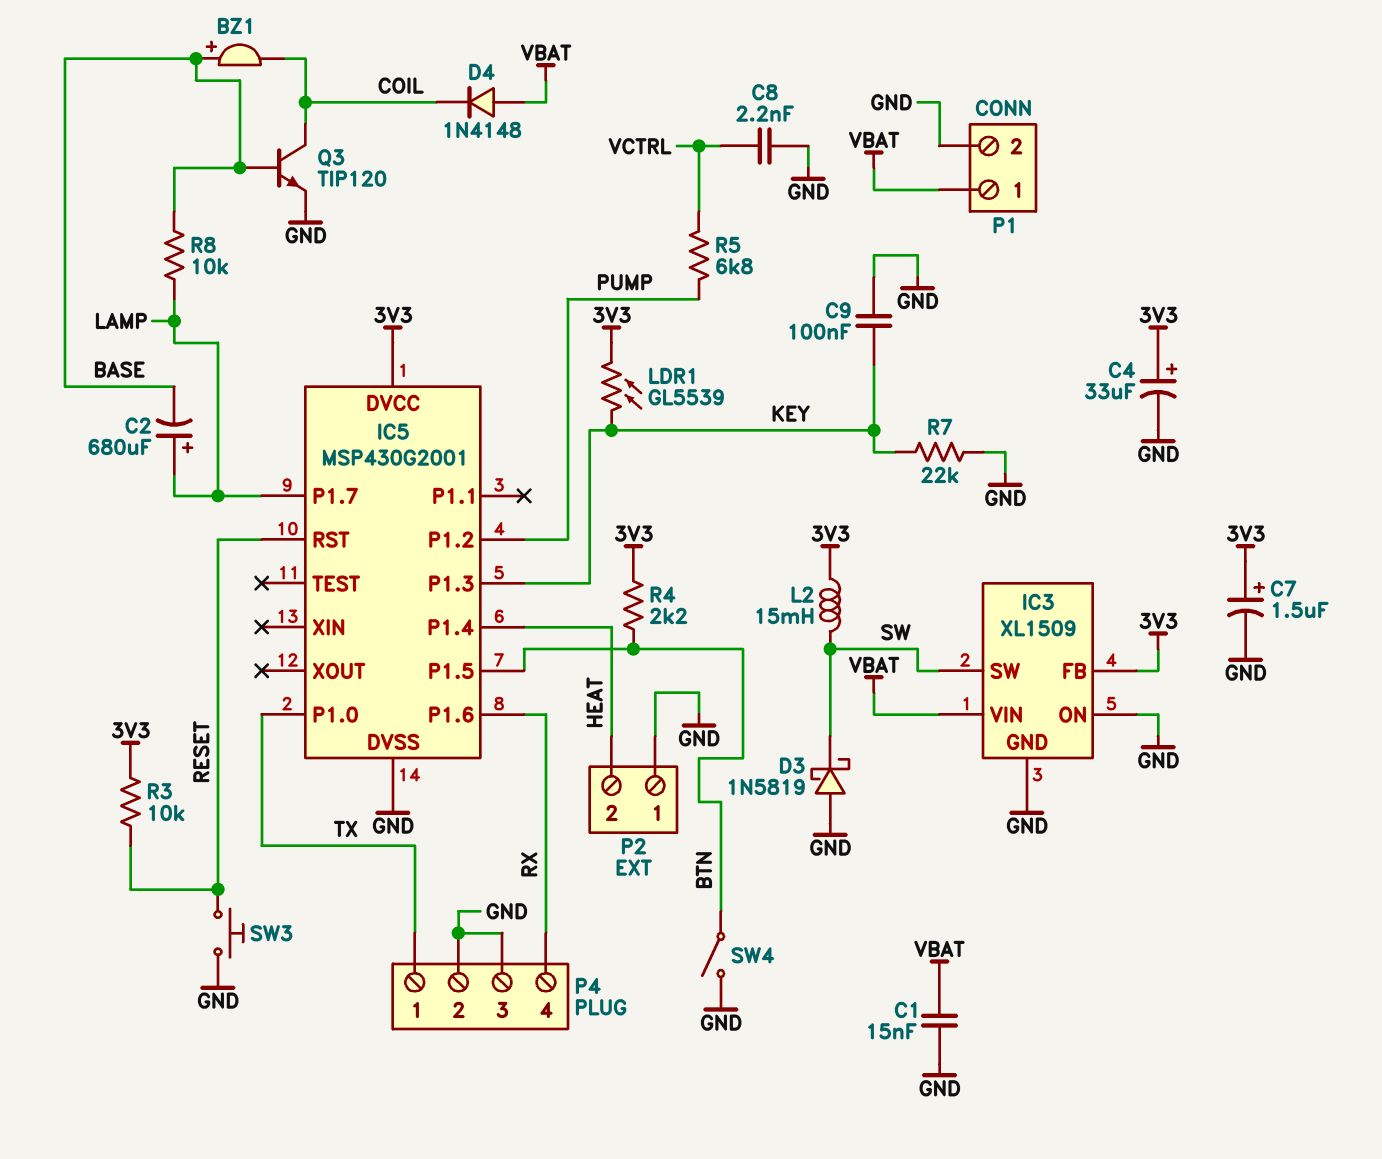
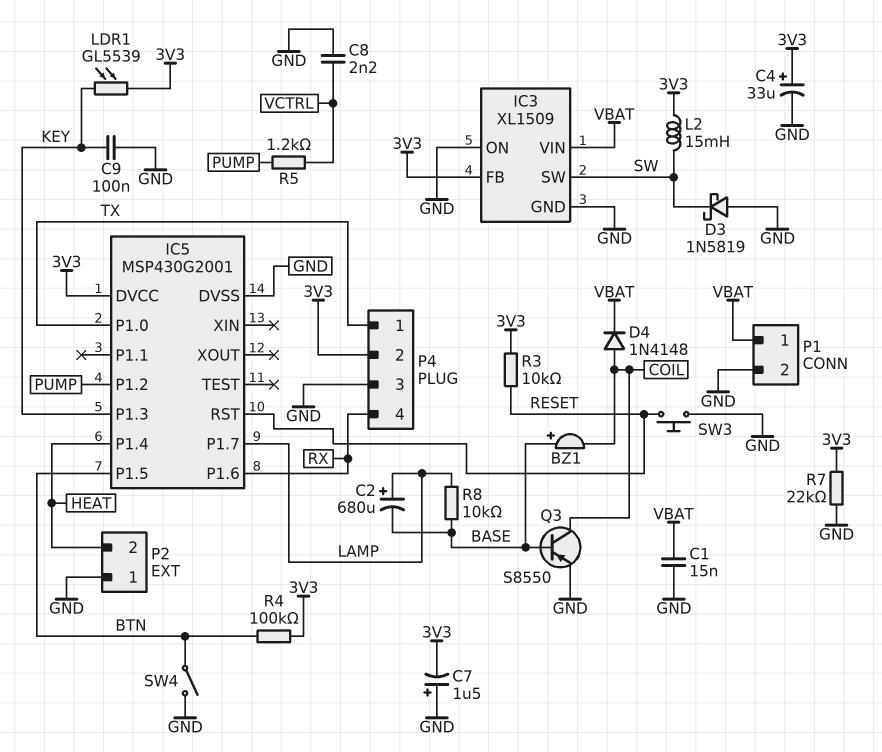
C7: 1.5uF (plus 3V3, minus GND) -> 1.5uF (plus GND, minus 3V3)
D4: diode 1N4148 (A VBAT, K COIL) -> diode 1N4148 (A COIL, K VBAT)
P4 pin 2: GND -> 3V3
Q3: NPN TIP120 (B BASE, C COIL, E GND) -> PNP S8550 (B BASE, C COIL, E GND)
R4: 2.2k (3V3, BTN) -> 100k (3V3, BTN)
R5: 6.8k (PUMP, VCTRL) -> 1.2k (PUMP, VCTRL)
R7: 22k (GND, KEY) -> 22k (3V3, GND)

